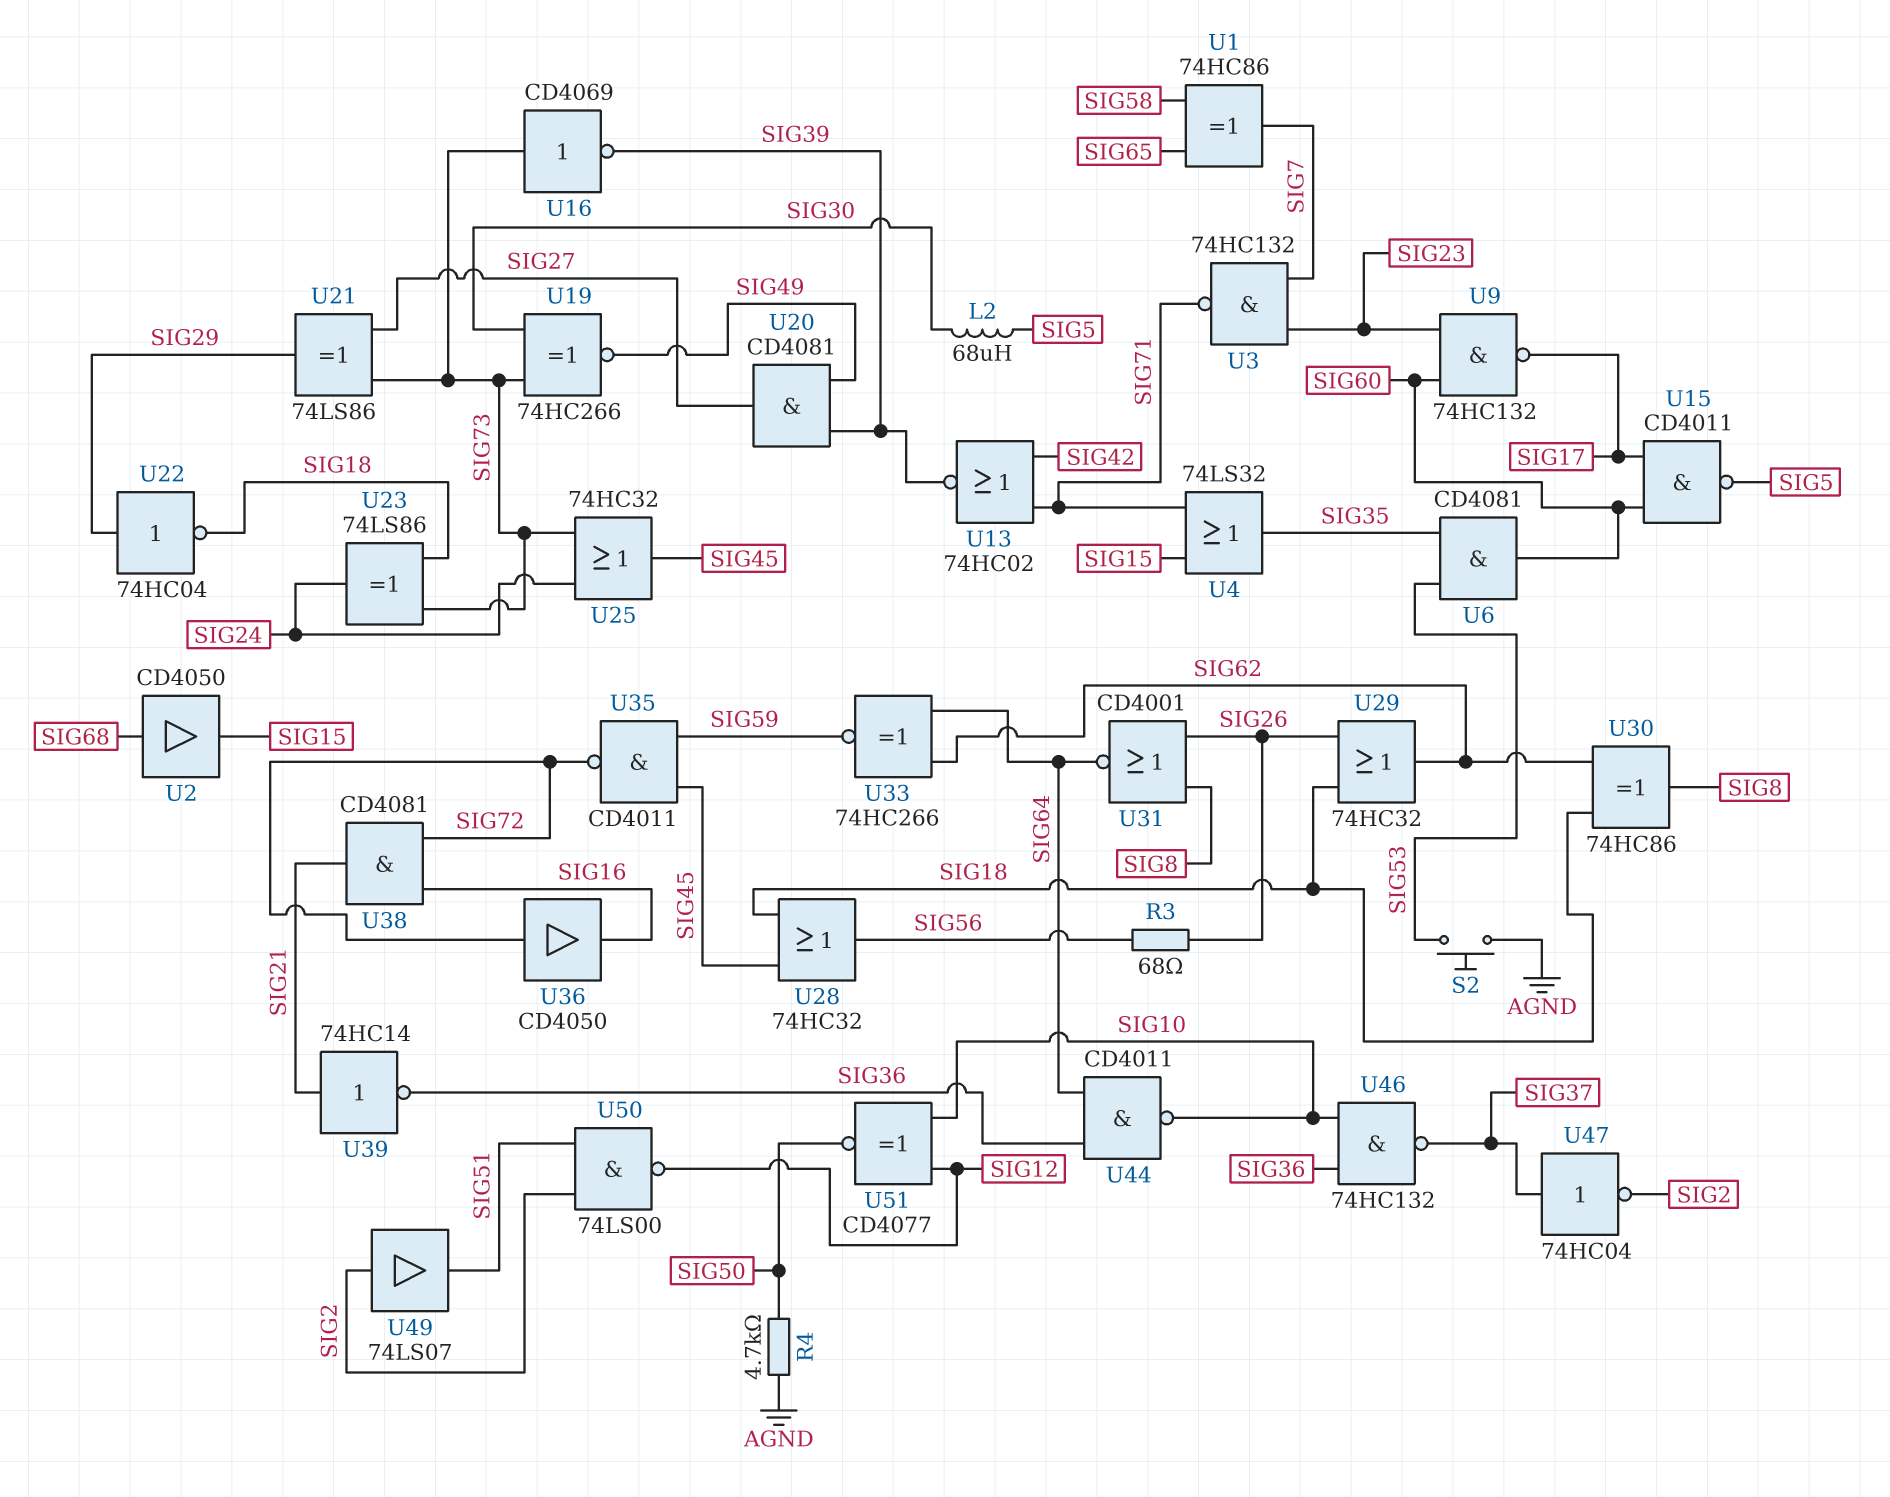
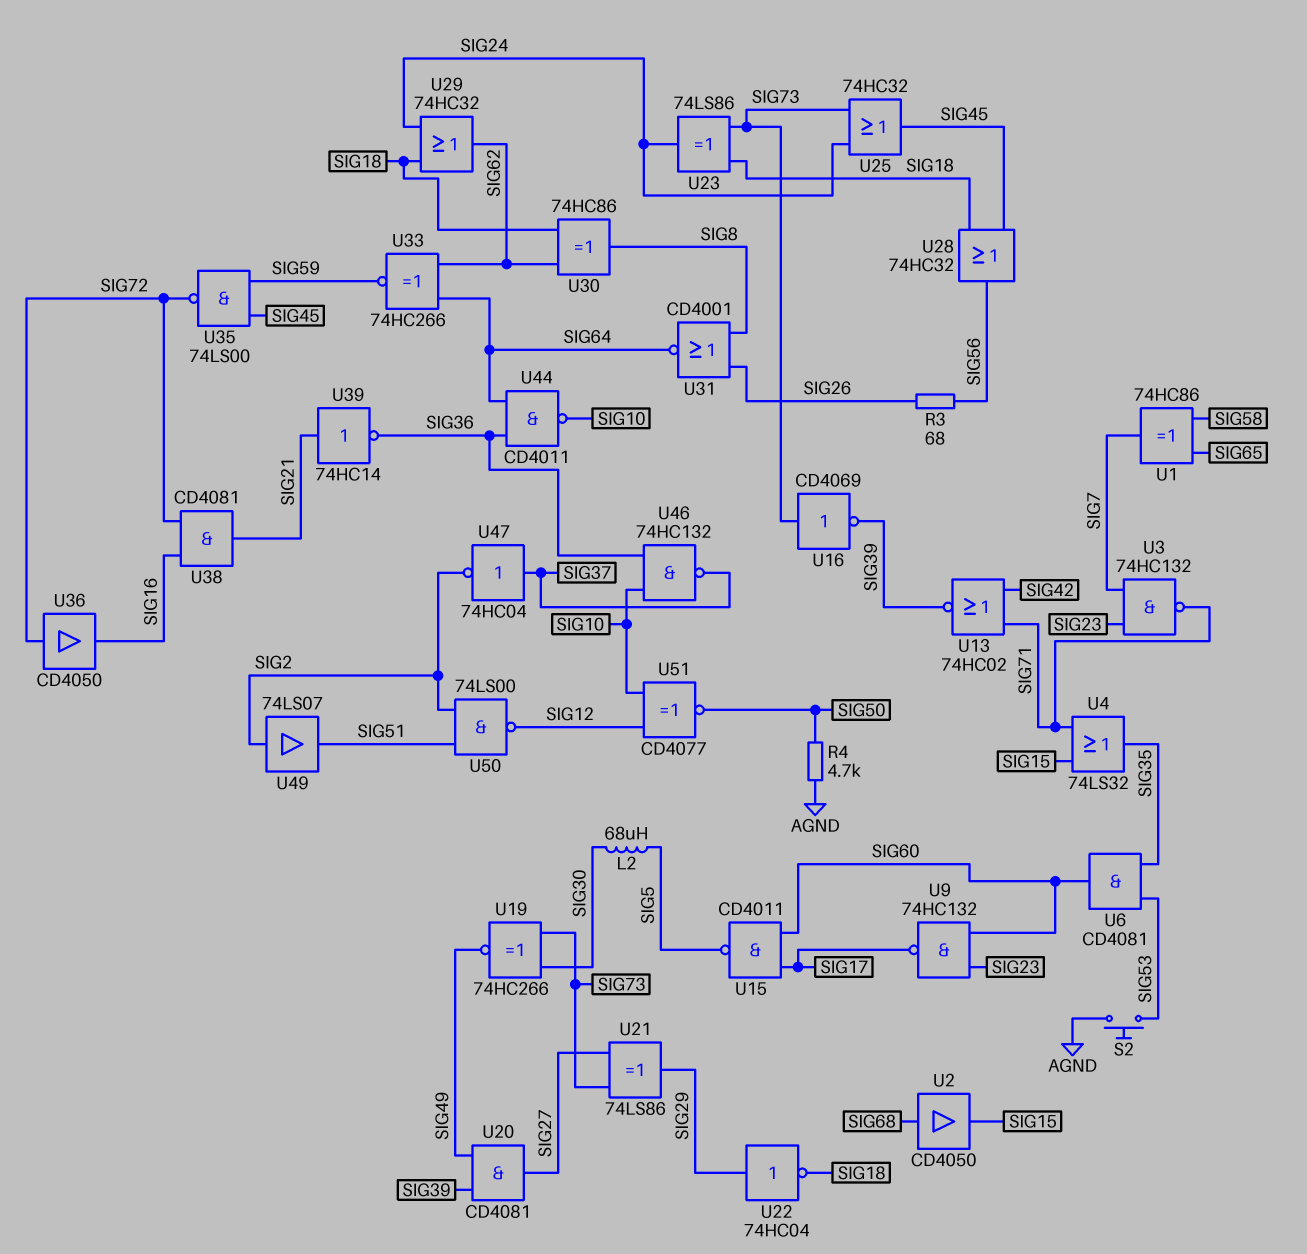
U29: OR 74HC32 (in SIG18, in SIG26, out SIG62) -> OR 74HC32 (in SIG18, in SIG24, out SIG62)
U35: NAND CD4011 (in SIG45, in SIG59, out SIG72) -> NAND 74LS00 (in SIG45, in SIG59, out SIG72)

